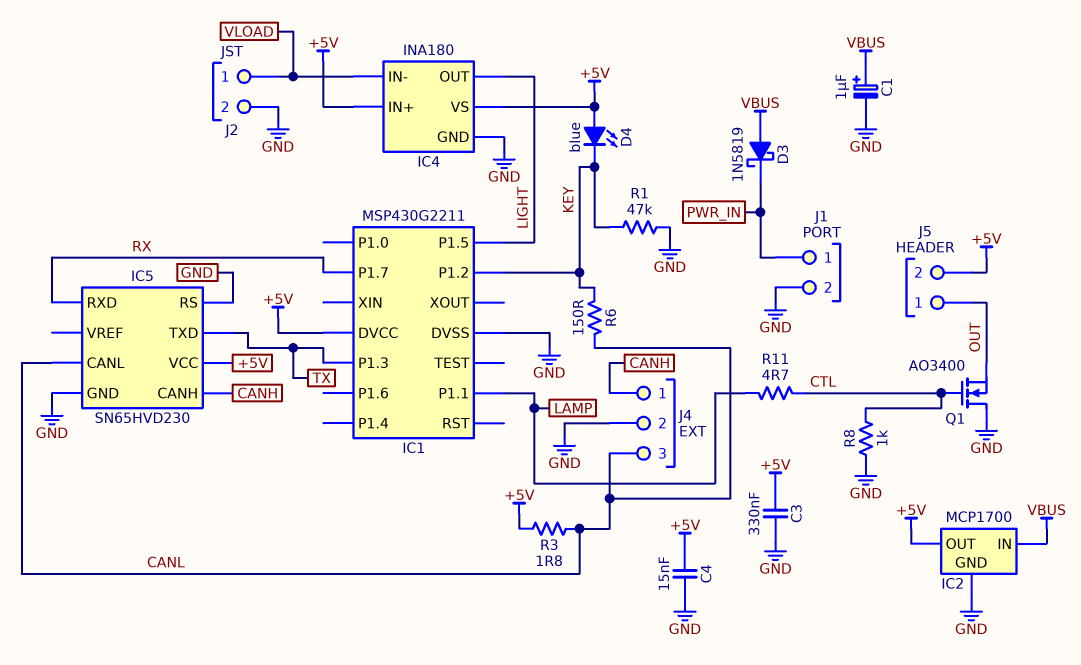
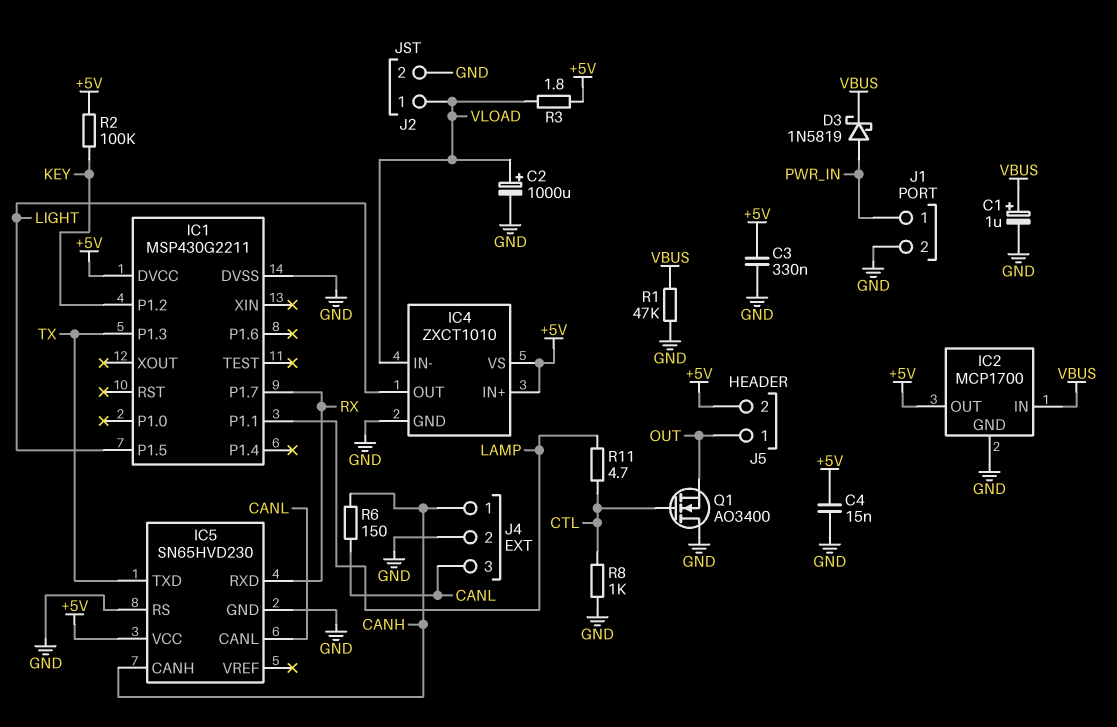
C2: none -> 1000uF (plus VLOAD, minus GND)
D3: schottky 1N5819 (A VBUS, K PWR_IN) -> schottky 1N5819 (A PWR_IN, K VBUS)
D4: LED blue (A +5V, K KEY) -> none
IC4: INA180 -> ZXCT1010
R1: 47k (GND, KEY) -> 47k (GND, VBUS)
R2: none -> 100k (+5V, KEY)
R3: 1.8 (+5V, CANL) -> 1.8 (+5V, VLOAD)
R6: 150 (CANL, KEY) -> 150 (CANH, CANL)

